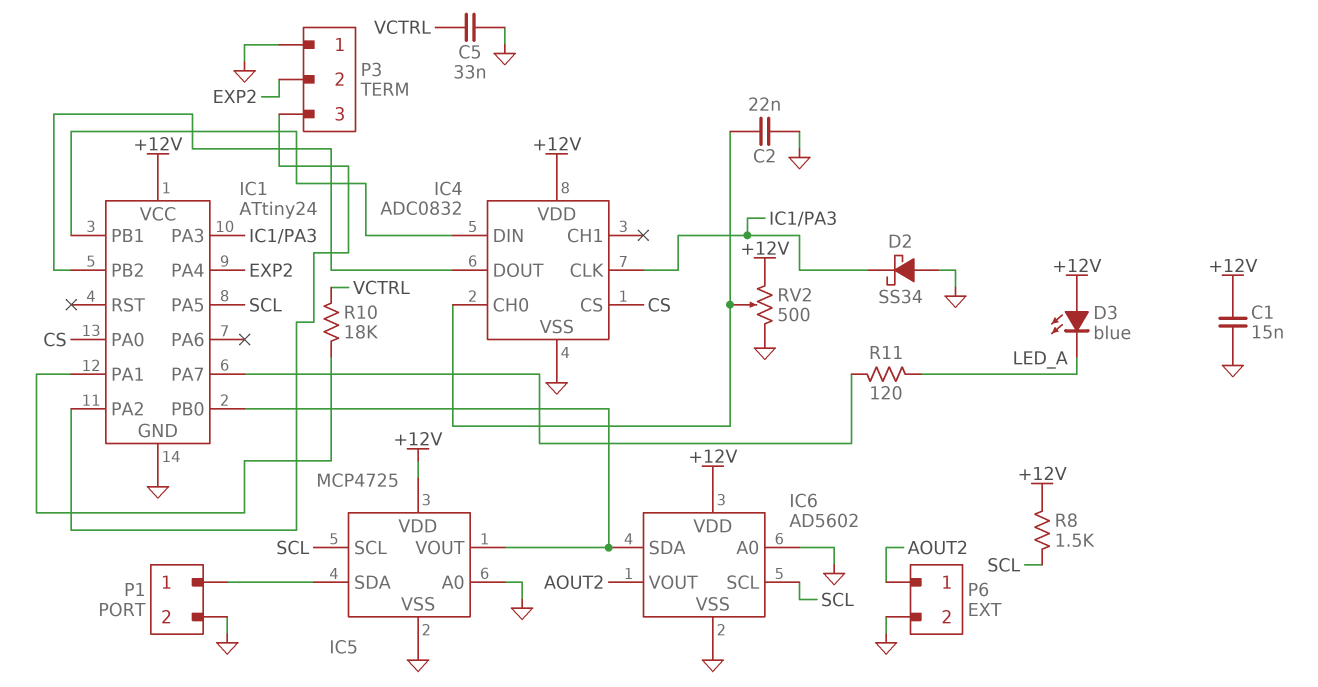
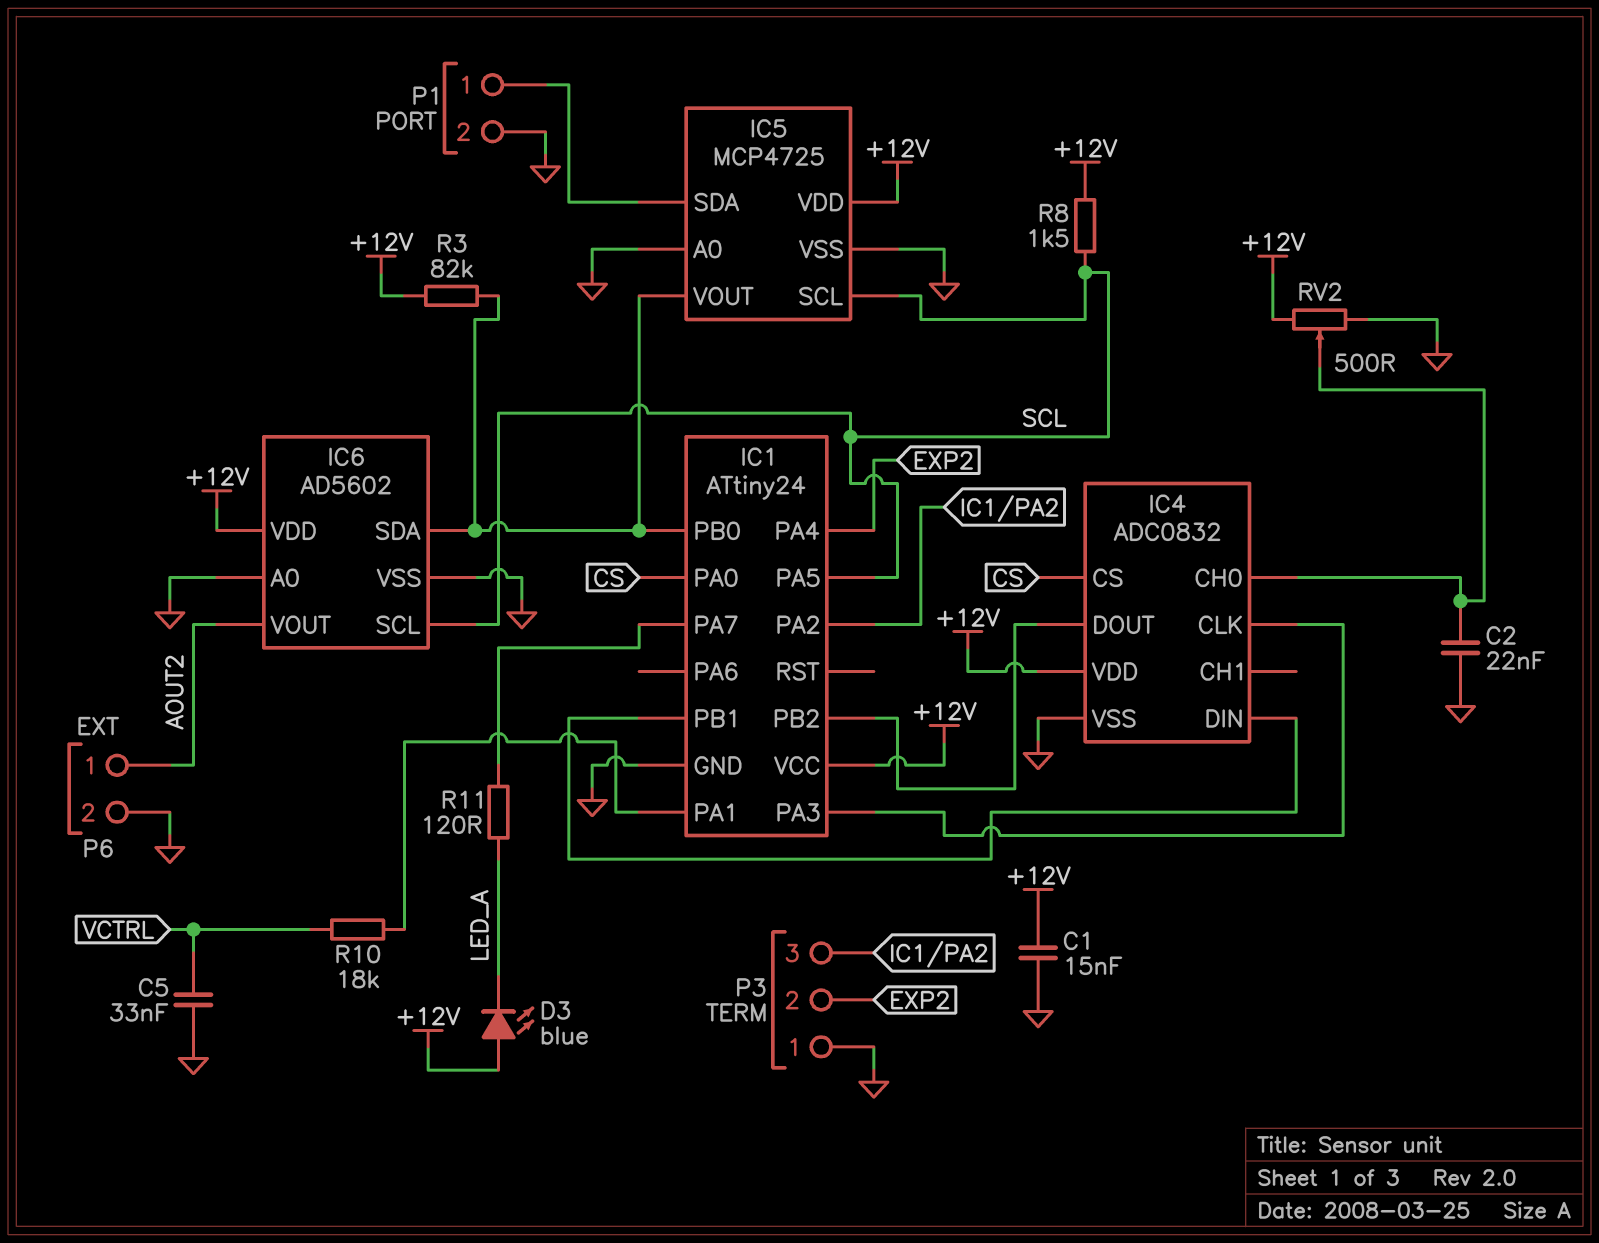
D2: schottky SS34 (A GND, K IC1/PA3) -> none
R3: none -> 82k (+12V, IC1/PB0)

